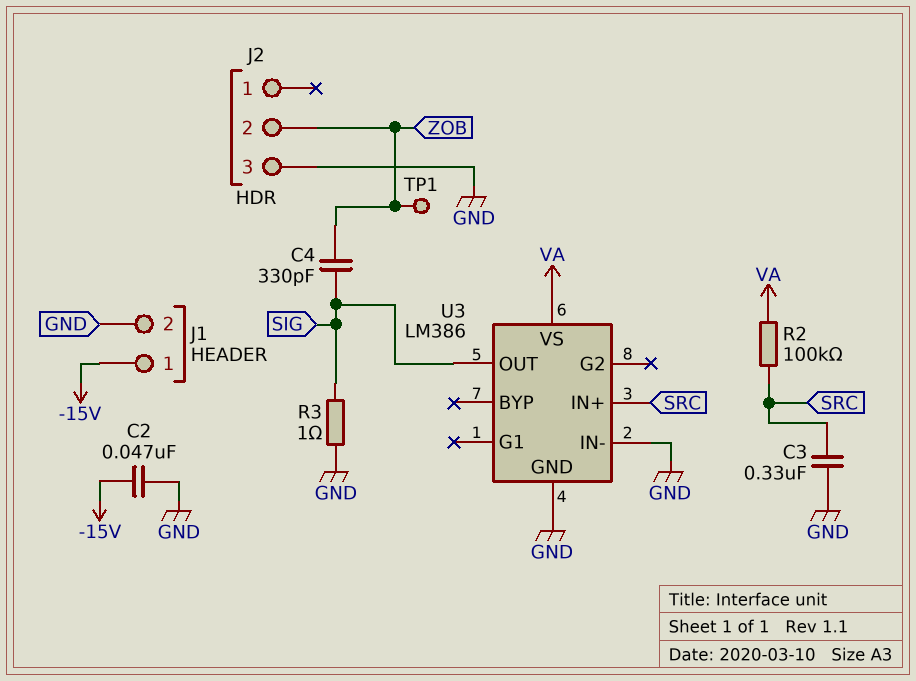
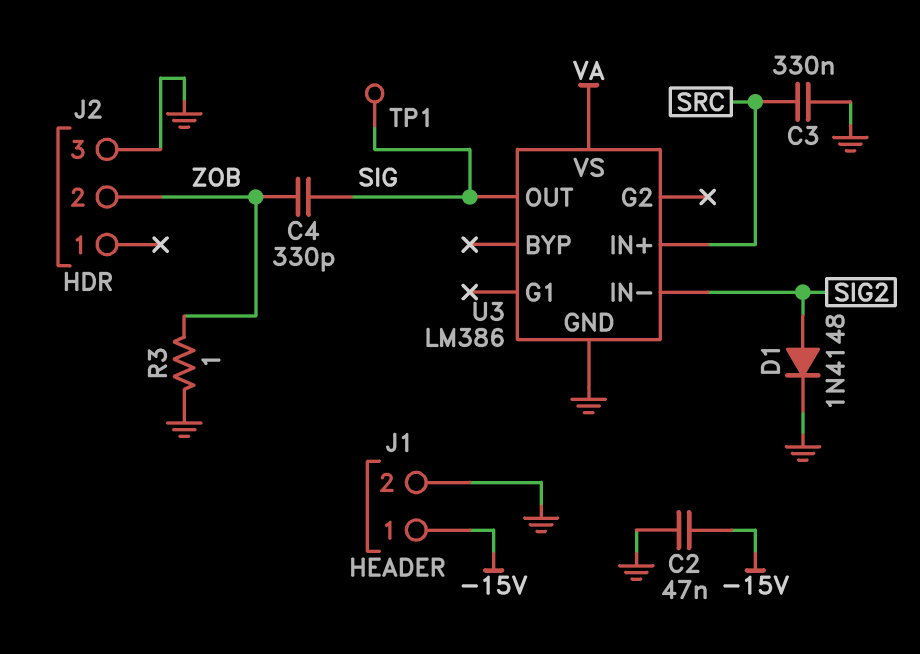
D1: none -> diode 1N4148 (A SIG2, K GND)
R2: 100k (SRC, VA) -> none
R3: 1 (GND, SIG) -> 1 (GND, ZOB)
TP1: test point (ZOB) -> test point (SIG)
U3 pin IN-: GND -> SIG2

